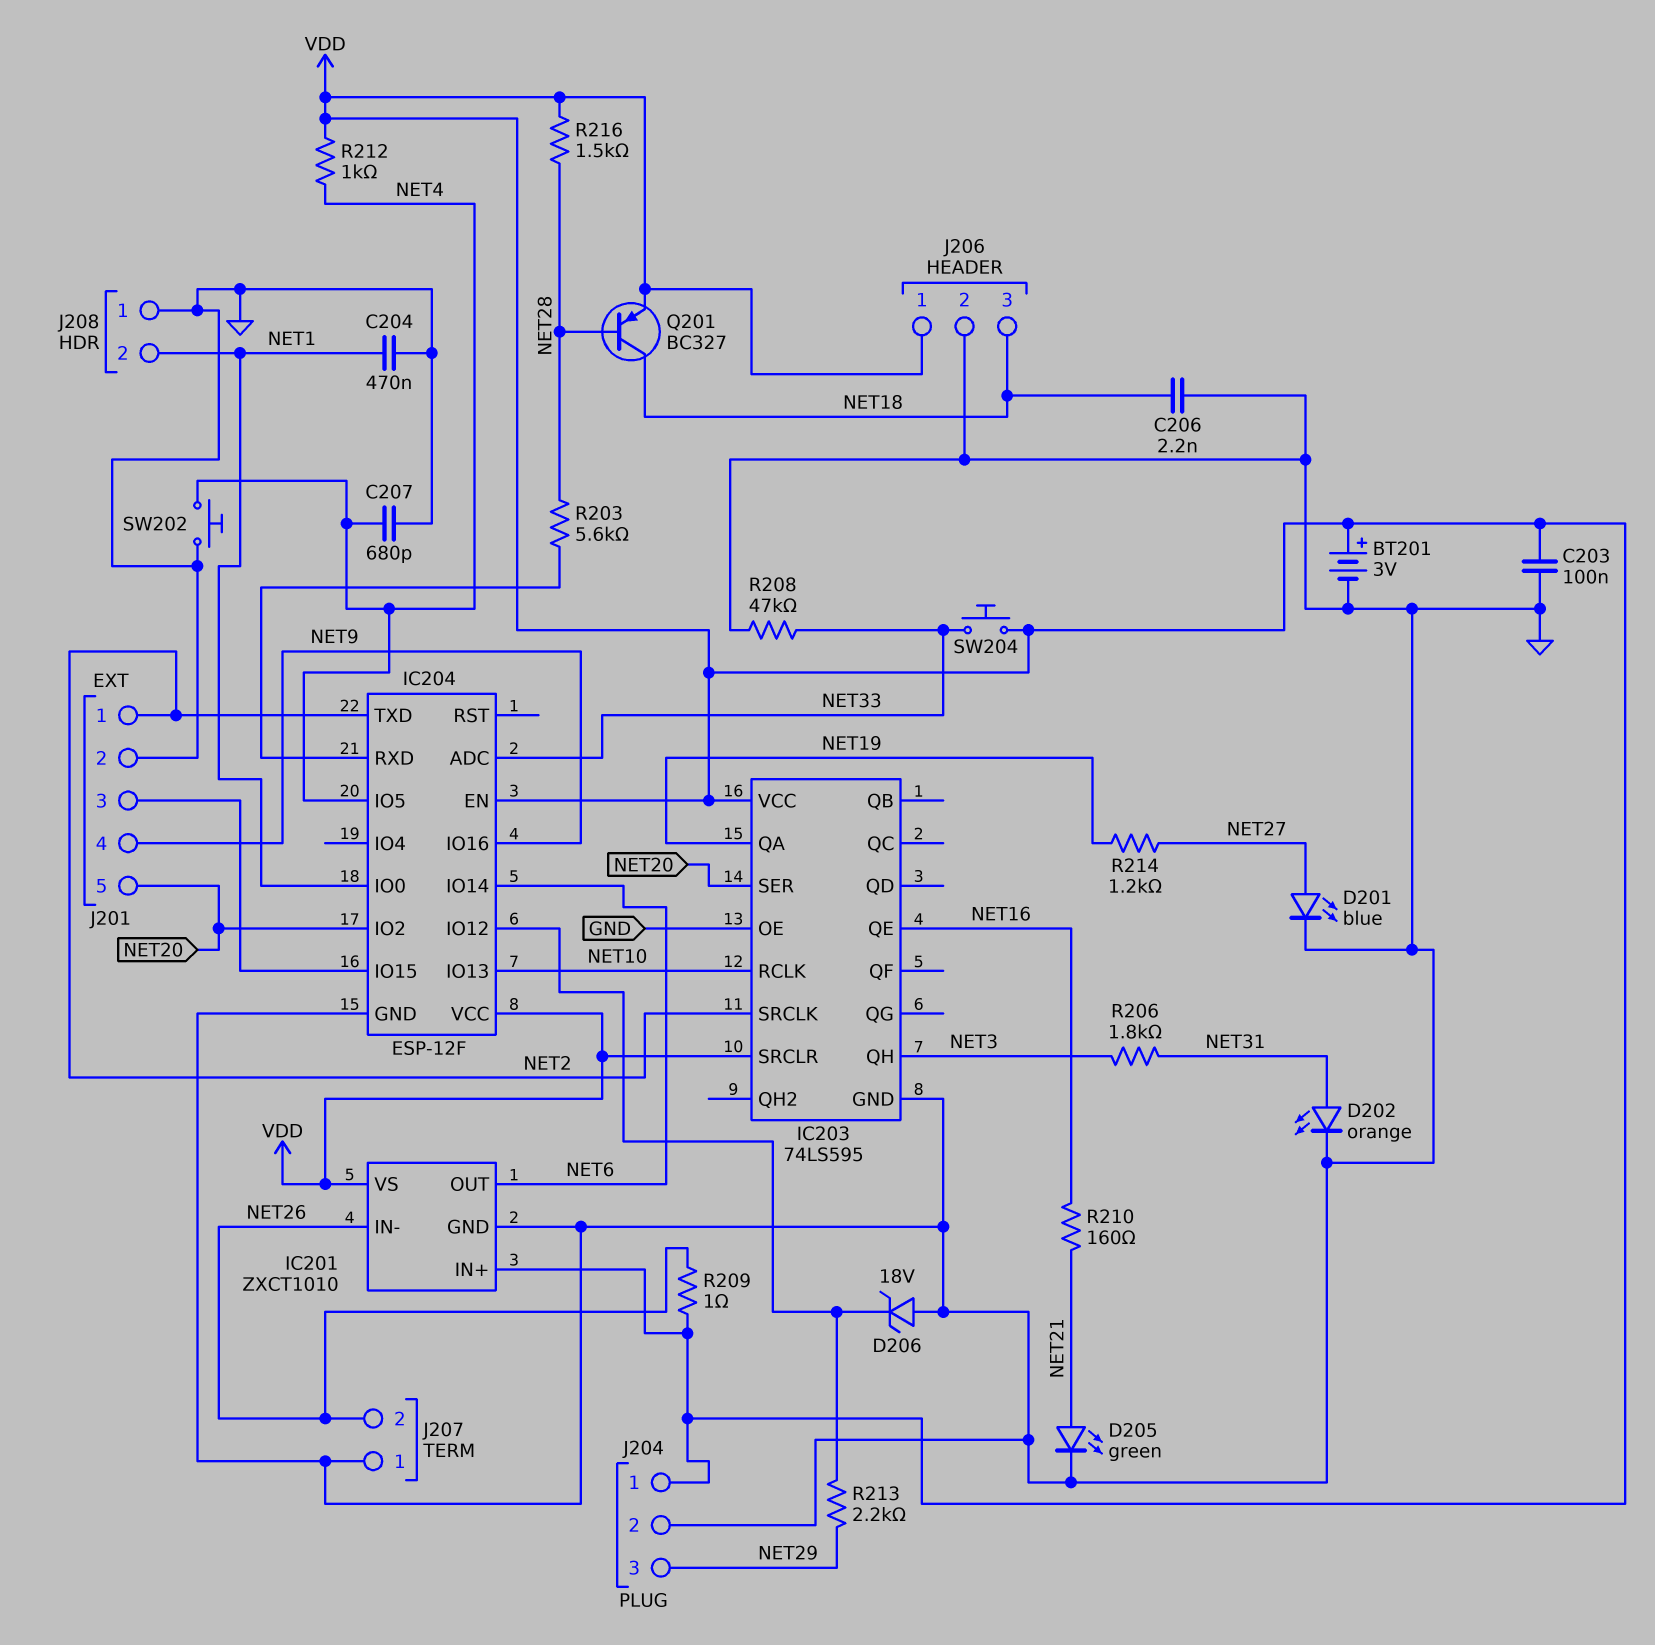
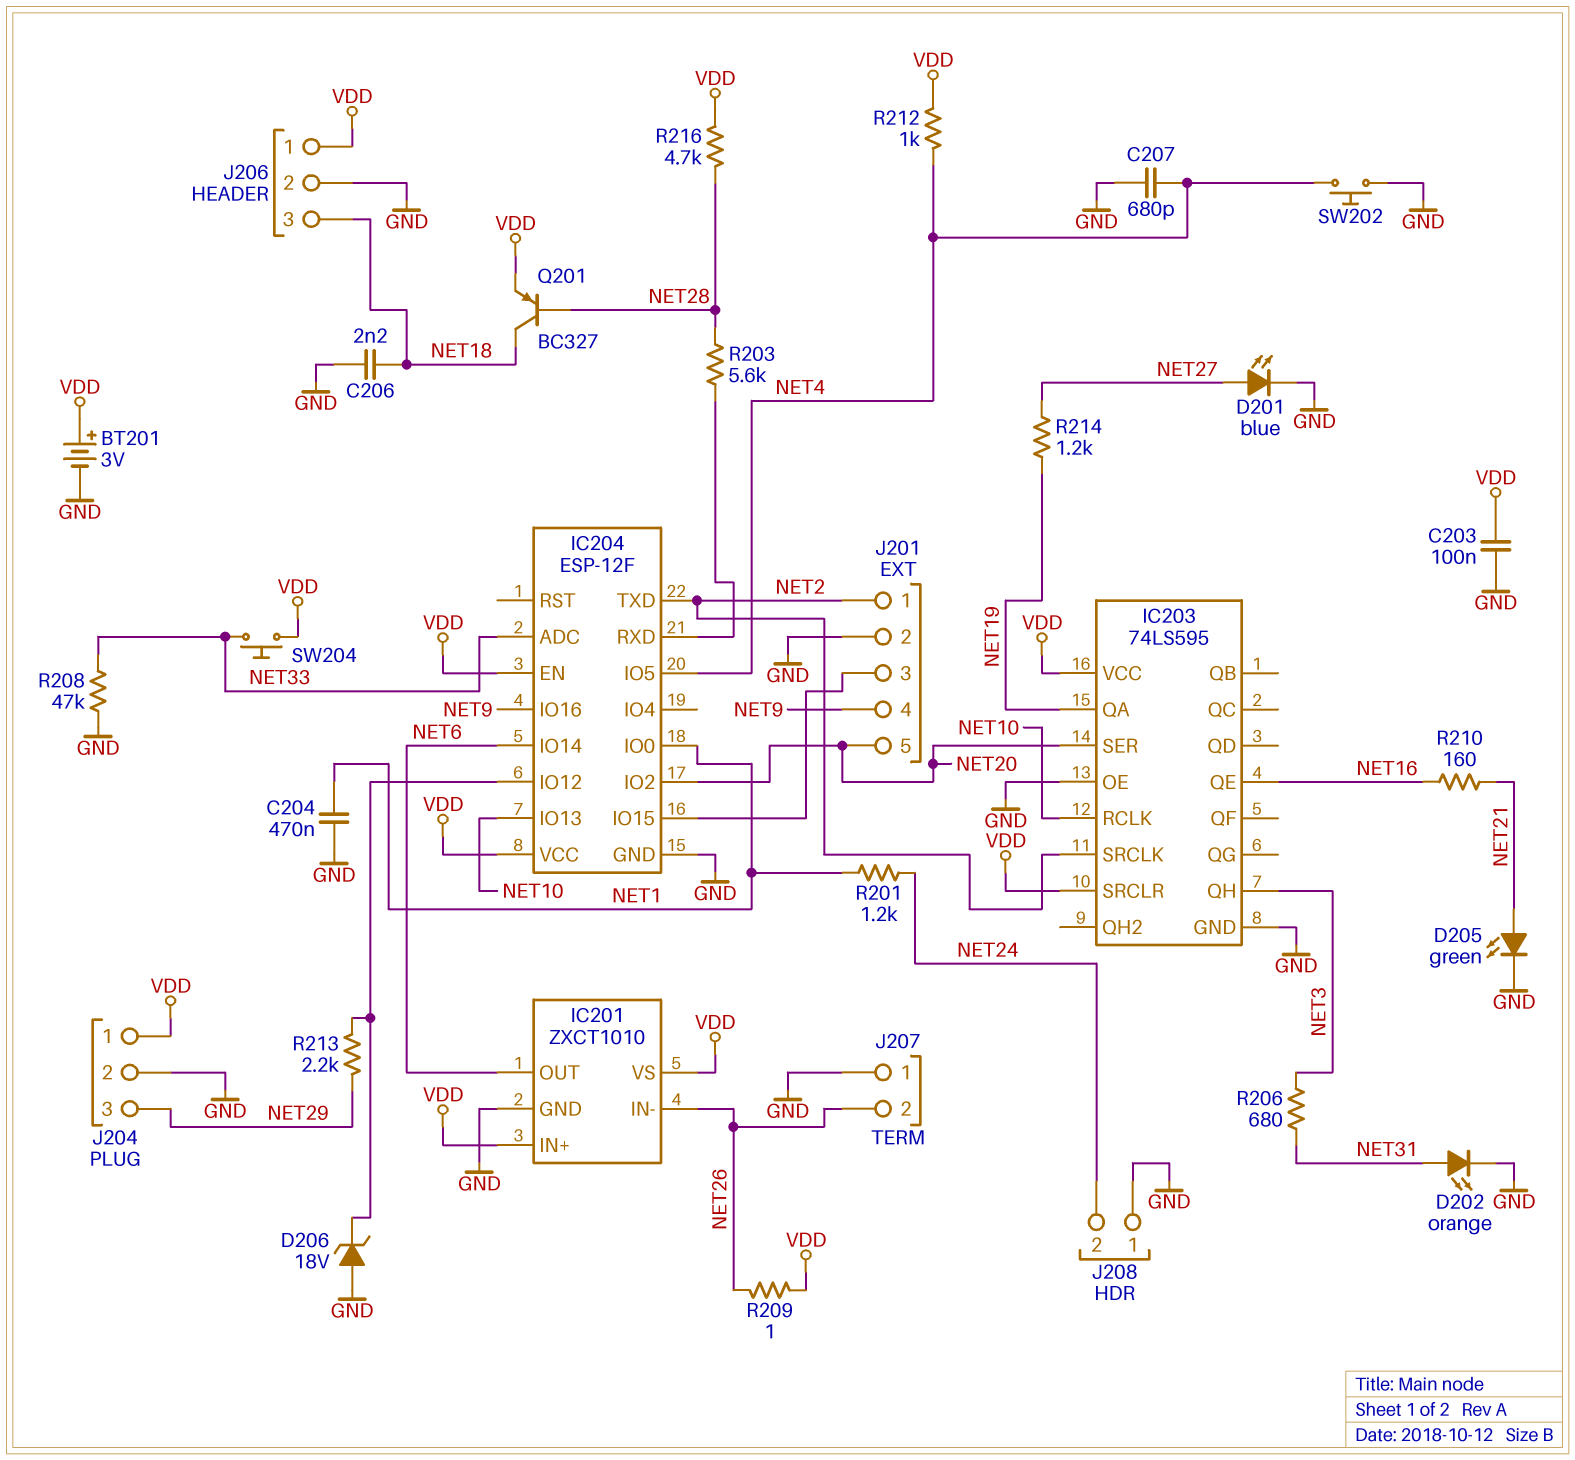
J208 pin 2: NET1 -> NET24
R201: none -> 1.2k (NET1, NET24)
R206: 1.8k (NET3, NET31) -> 680 (NET3, NET31)
R216: 1.5k (NET28, VDD) -> 4.7k (NET28, VDD)

